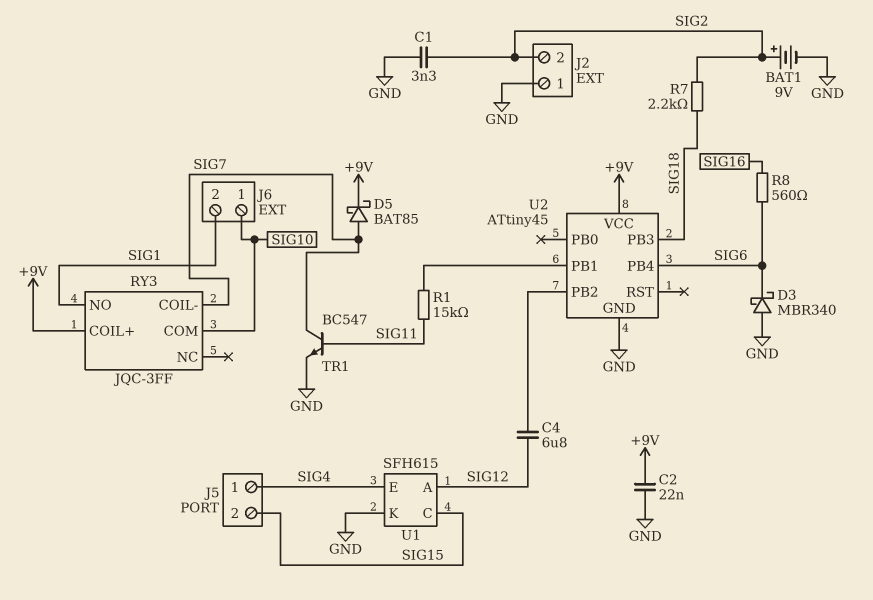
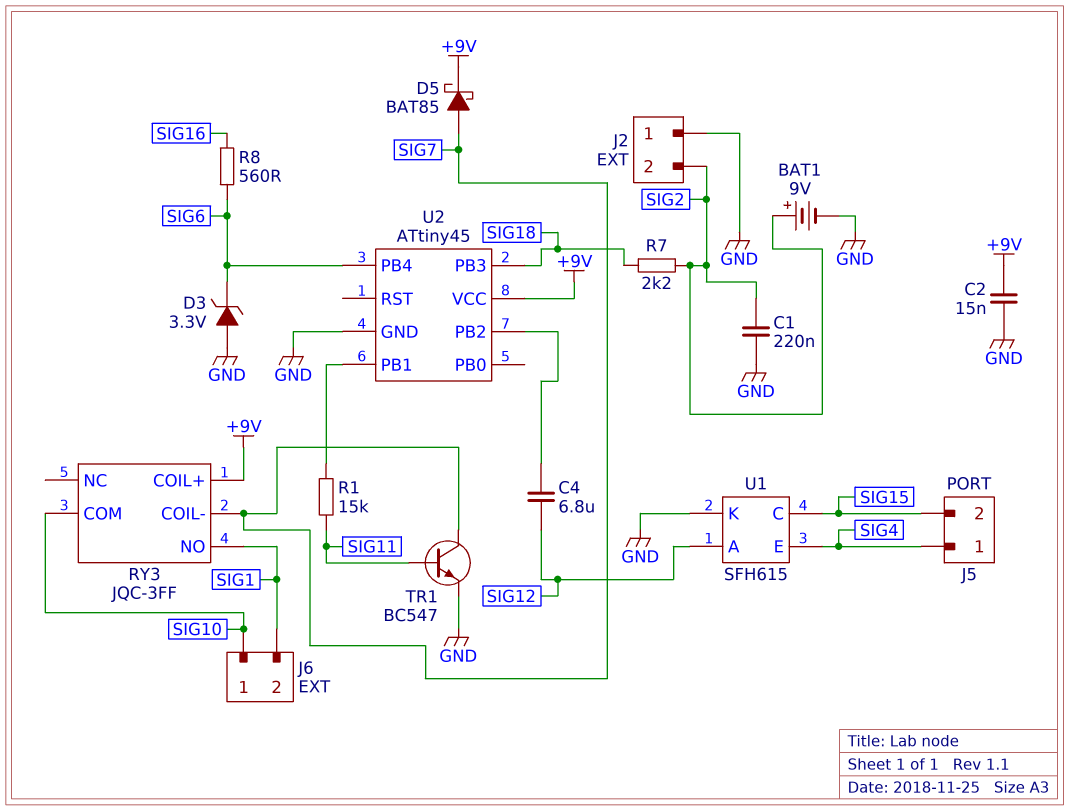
C1: 3.3nF (GND, SIG2) -> 220nF (GND, SIG2)
C2: 22nF (+9V, GND) -> 15nF (+9V, GND)
D3: schottky MBR340 (A GND, K SIG6) -> zener 3.3V (A GND, K SIG6)

